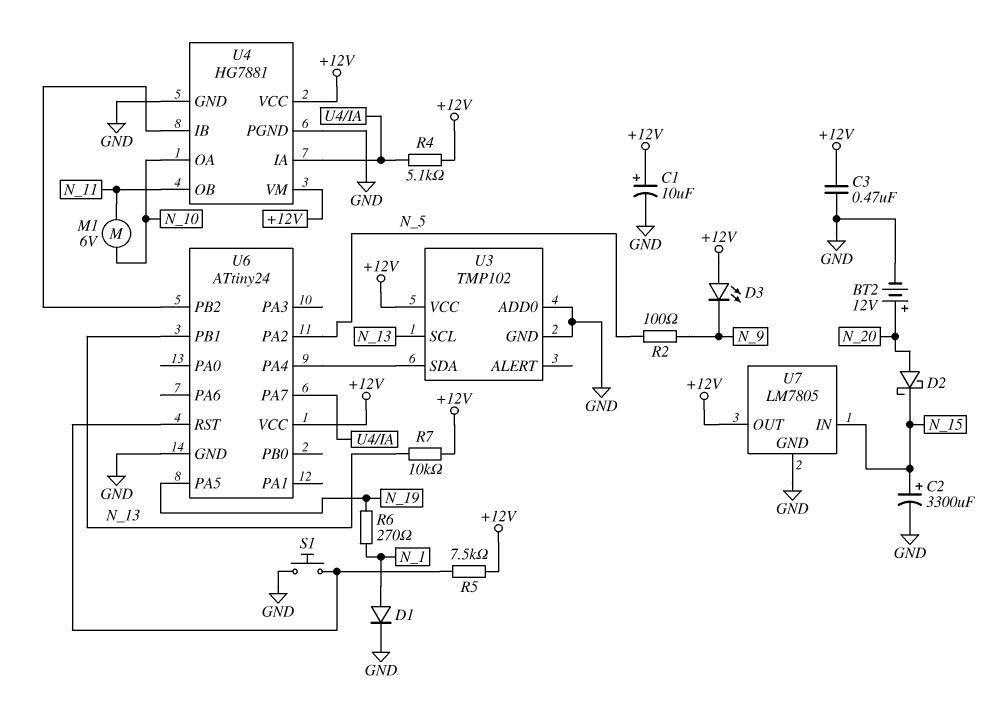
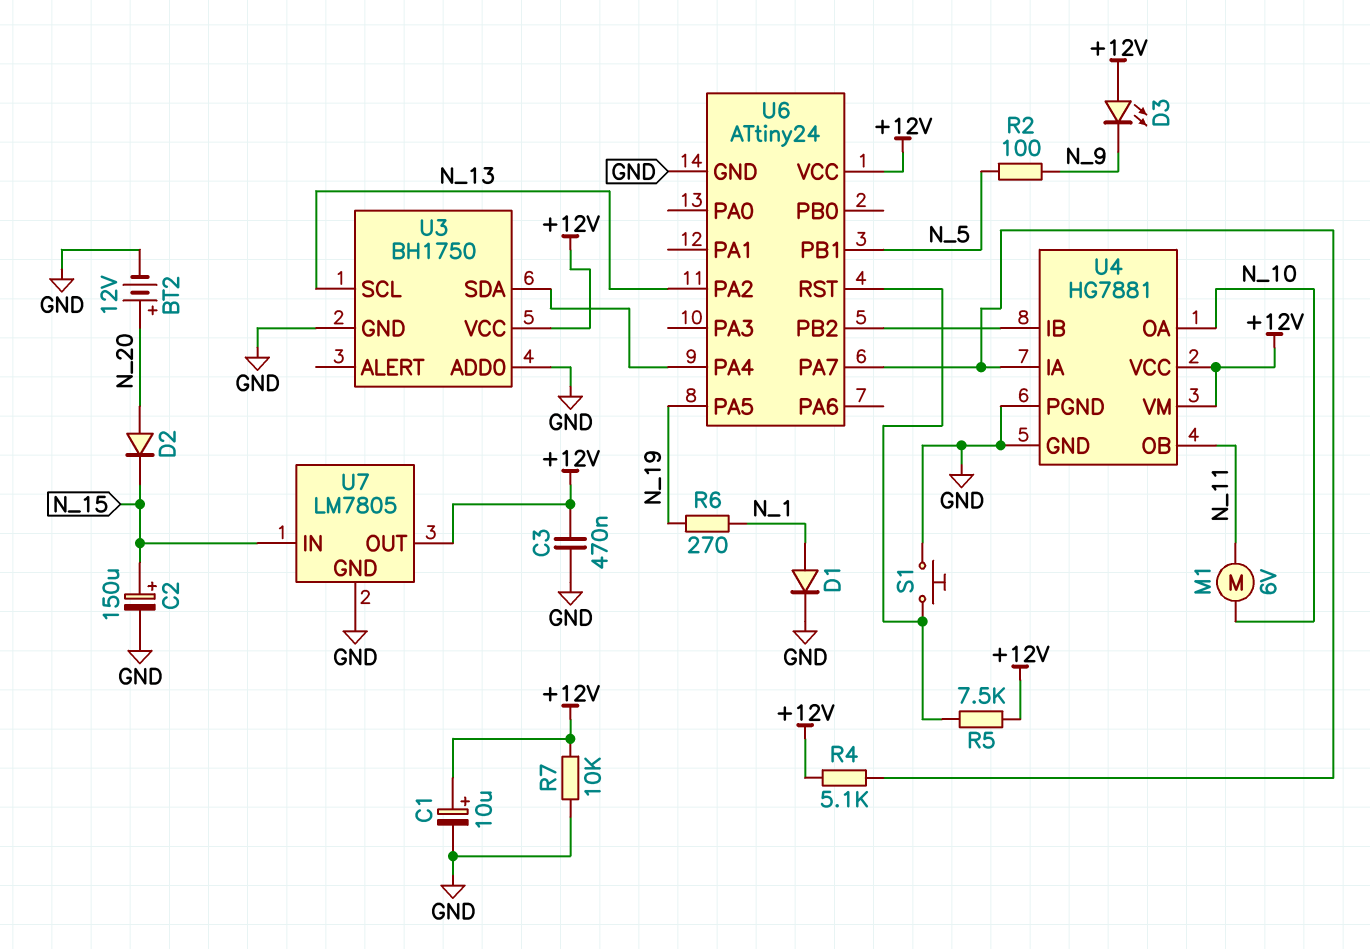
C2: 3300uF (plus N_15, minus GND) -> 150uF (plus N_15, minus GND)
D2: schottky (A N_20, K N_15) -> diode (A N_20, K N_15)
R7: 10k (+12V, N_13) -> 10k (+12V, GND)
U3: TMP102 -> BH1750
U6 pin PA2: N_5 -> N_13
U6 pin PB1: N_13 -> N_5

